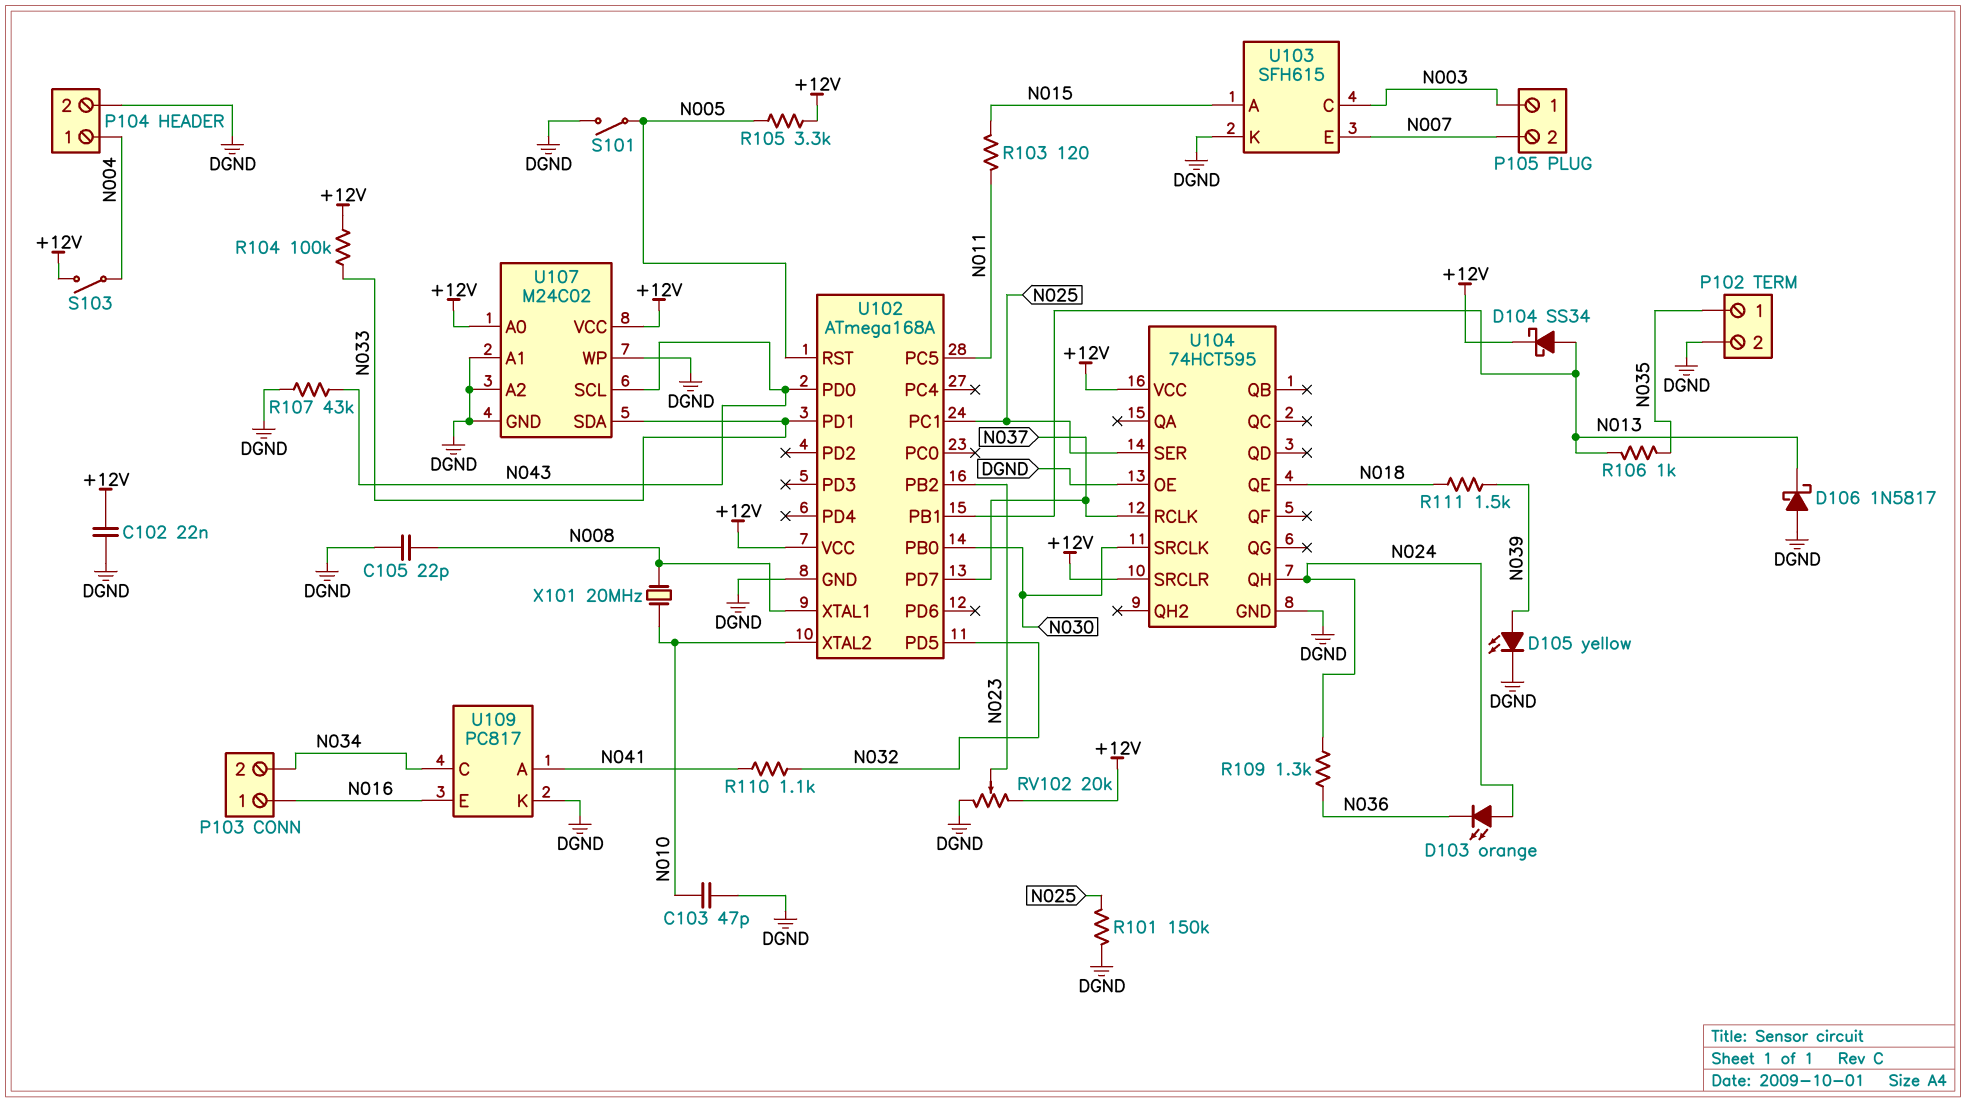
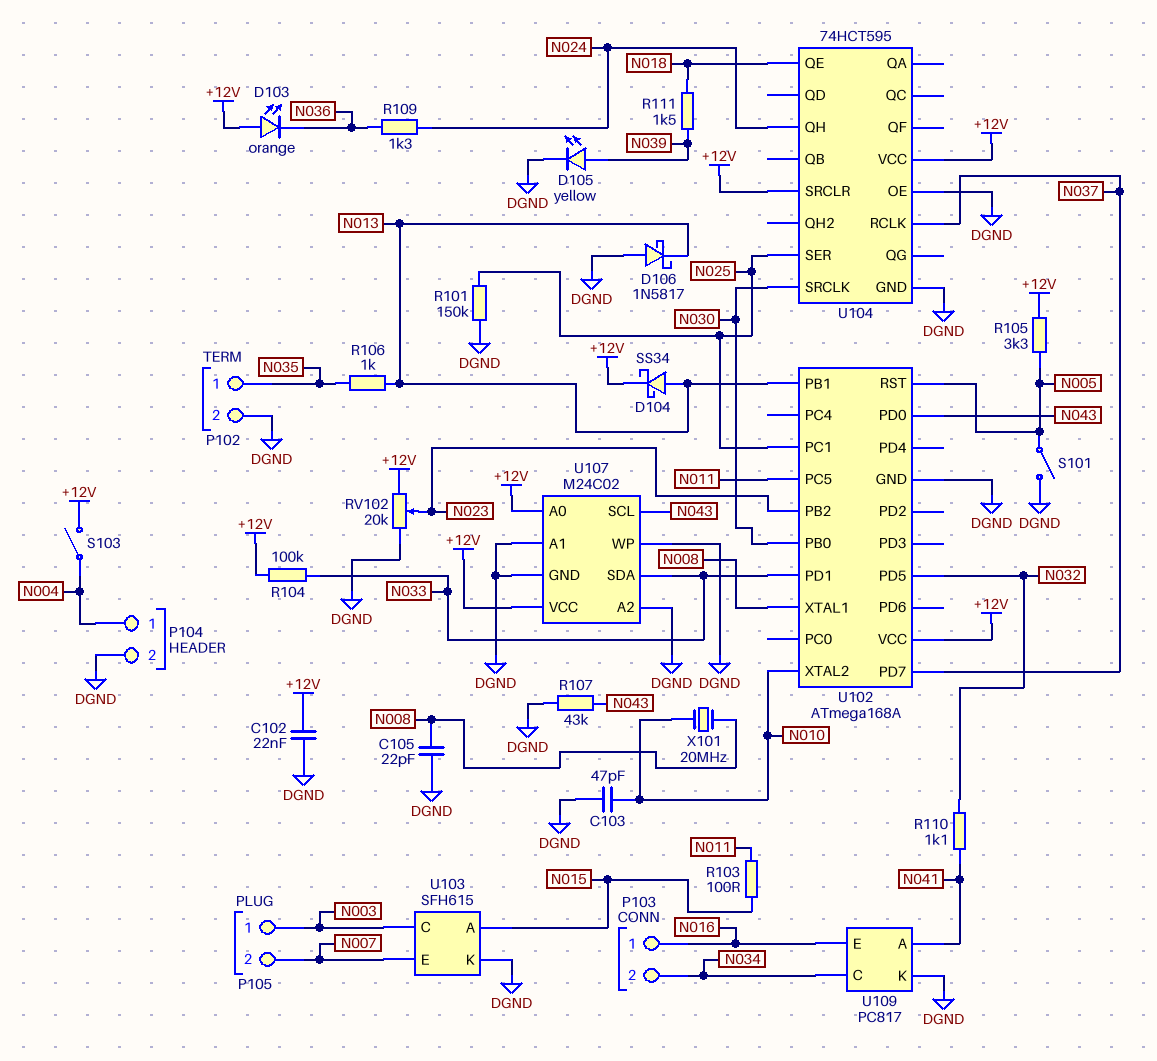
D103: LED orange (A N024, K N036) -> LED orange (A +12V, K N036)
R103: 120 (N011, N015) -> 100 (N011, N015)

